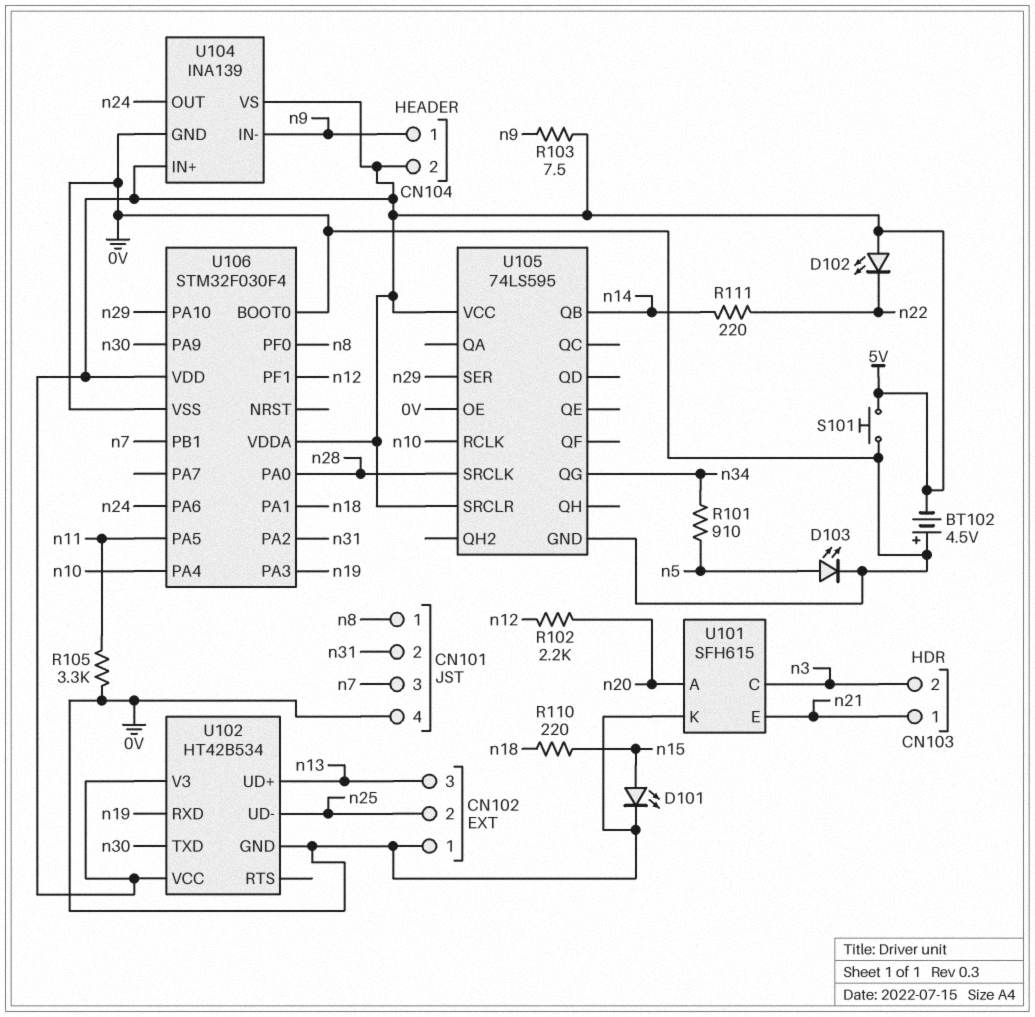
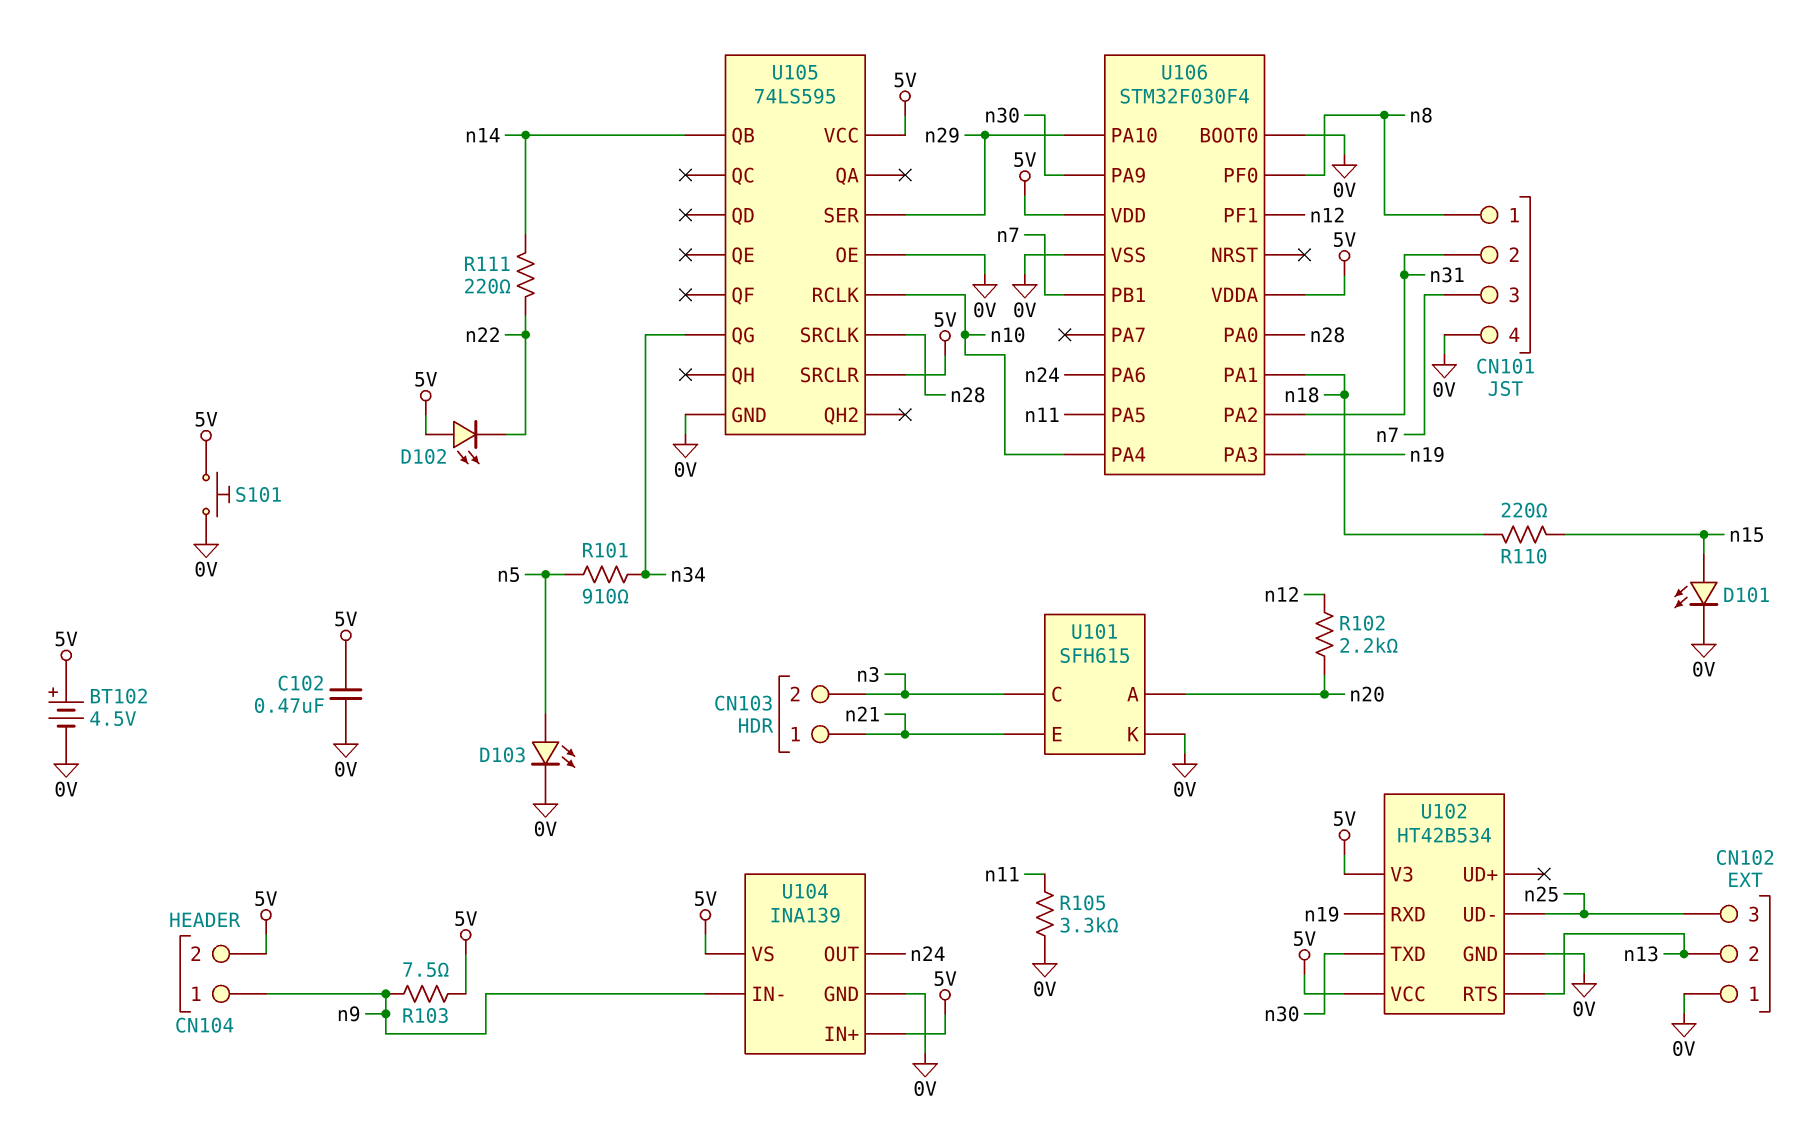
BT102: 4.5V (plus 0V, minus 5V) -> 4.5V (plus 5V, minus 0V)
C102: none -> 470nF (0V, 5V)
CN102 pin 2: n25 -> n13
CN102 pin 3: n13 -> n25
U102 pin RTS: none -> n13
U102 pin UD+: n13 -> none

